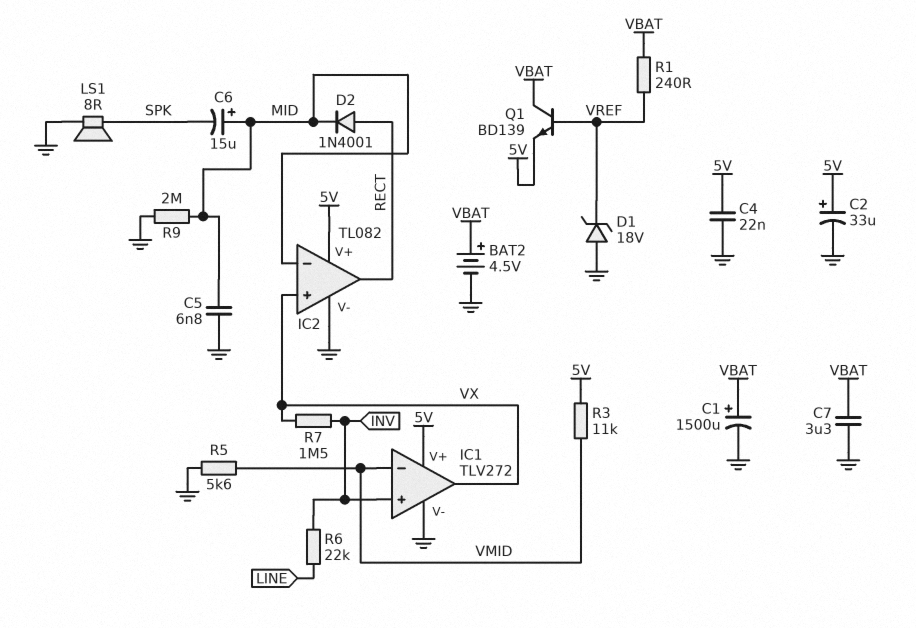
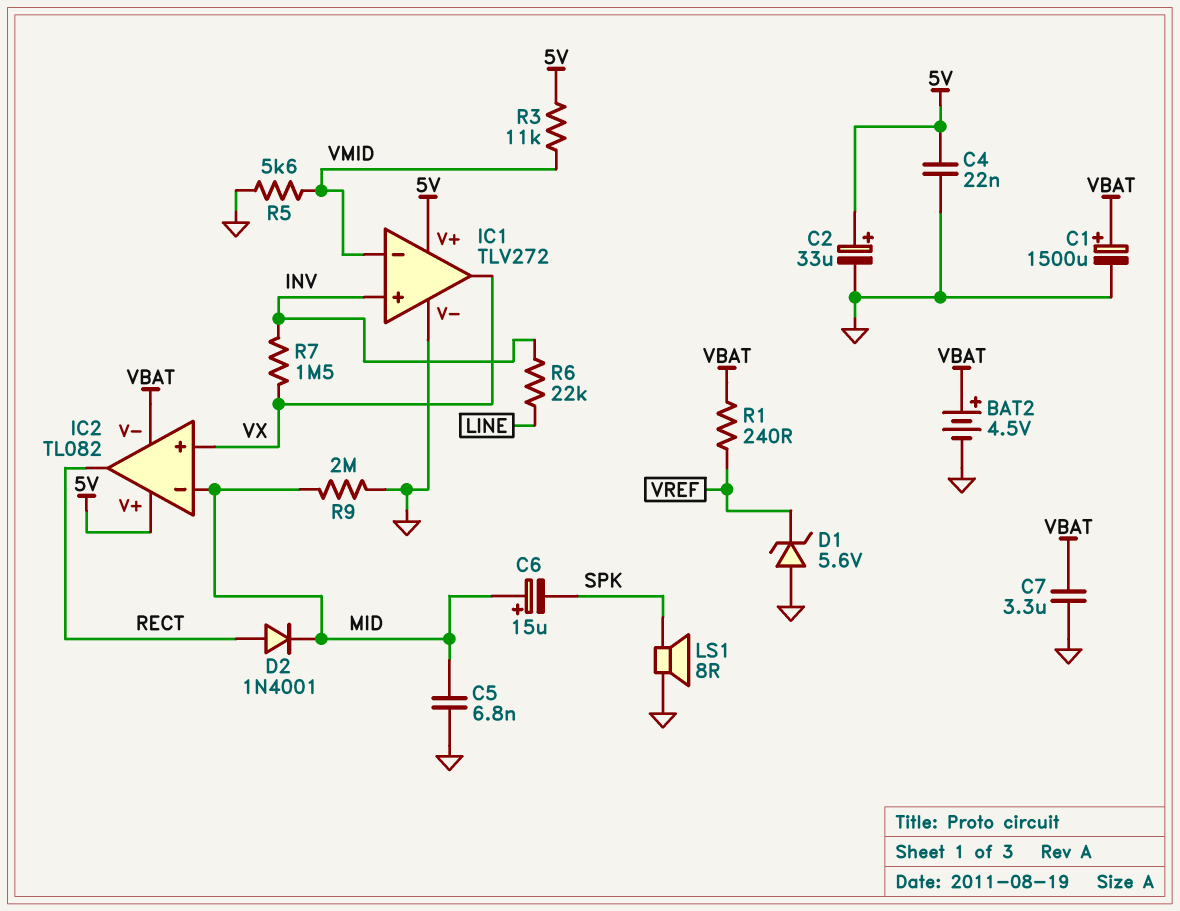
D1: zener 18V (A GND, K VREF) -> zener 5.6V (A GND, K VREF)
IC2 pin V-: GND -> VBAT
Q1: NPN BD139 (B VREF, C VBAT, E 5V) -> none

